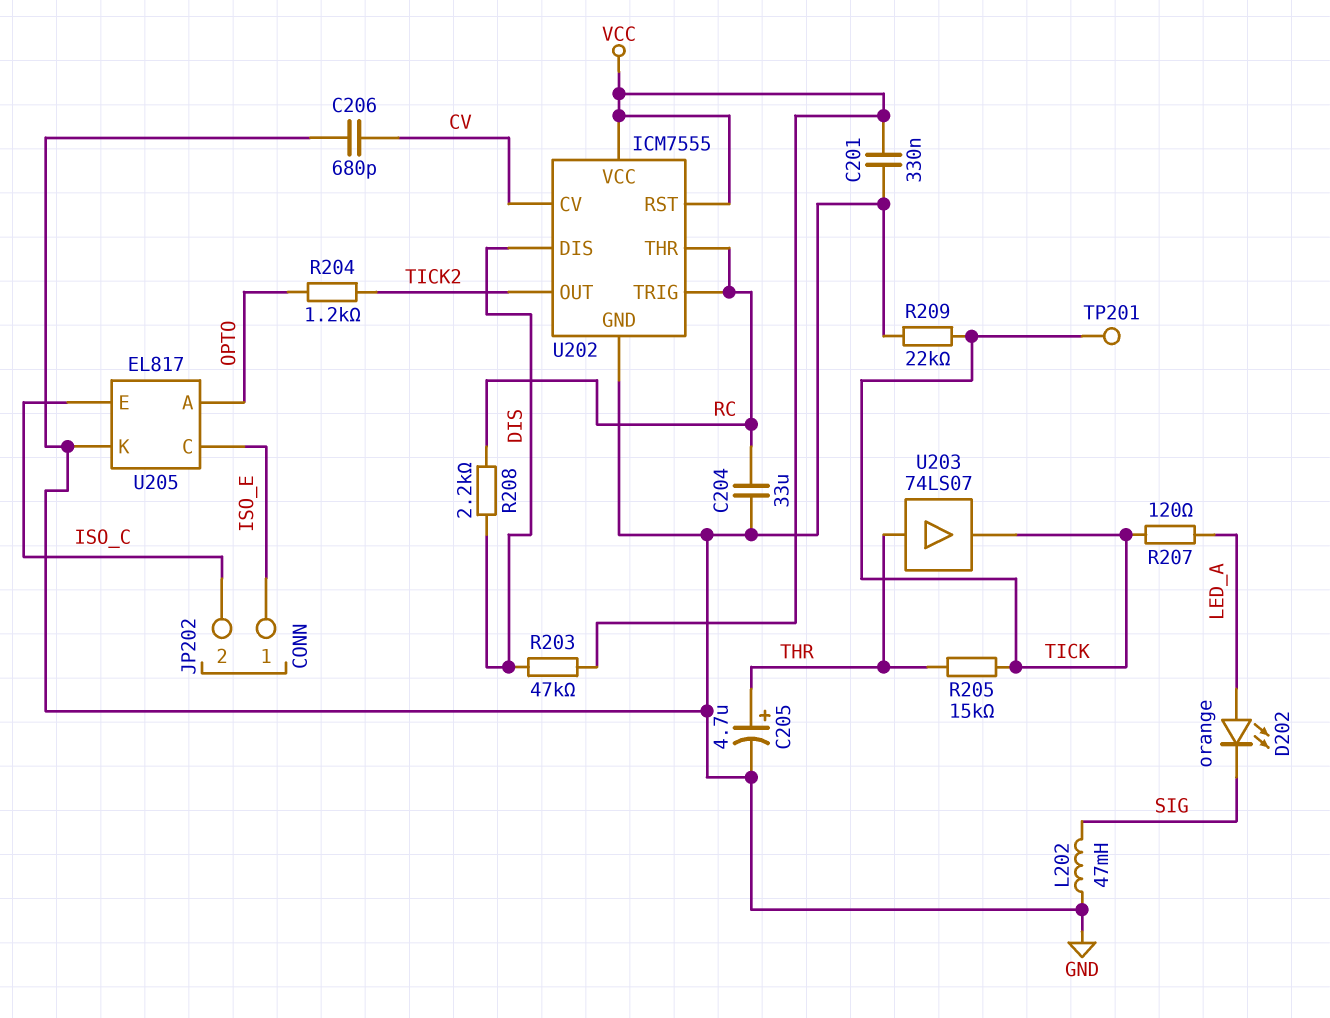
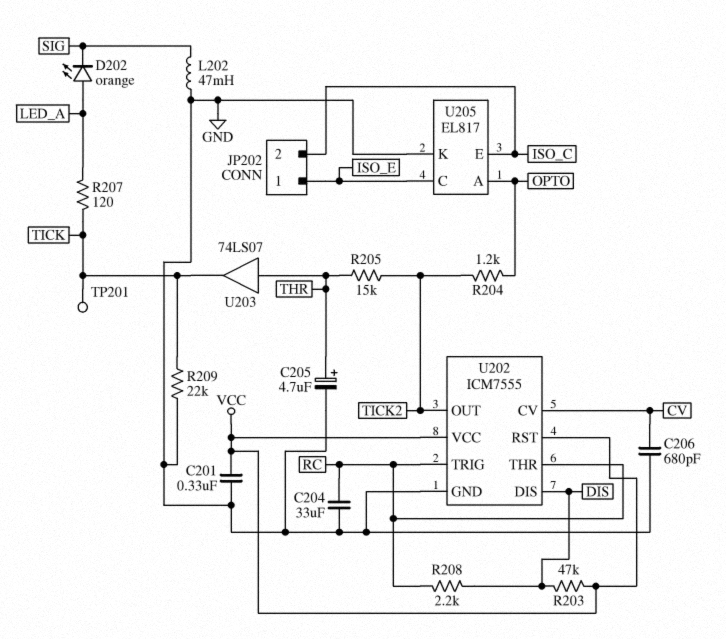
R205: 15k (THR, TICK) -> 15k (THR, TICK2)

